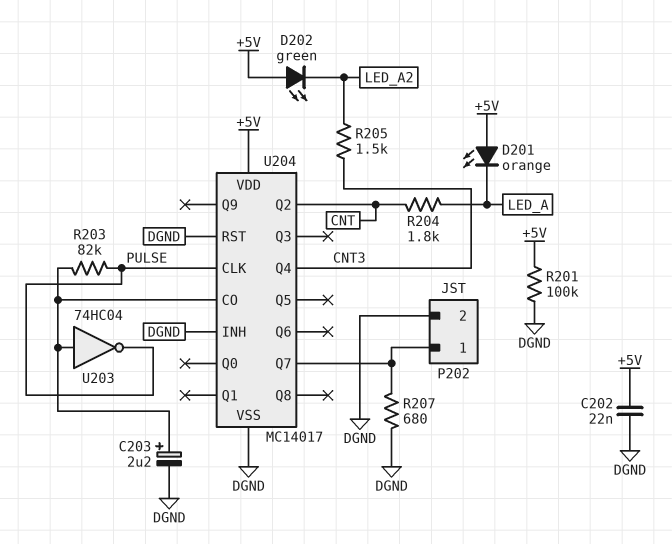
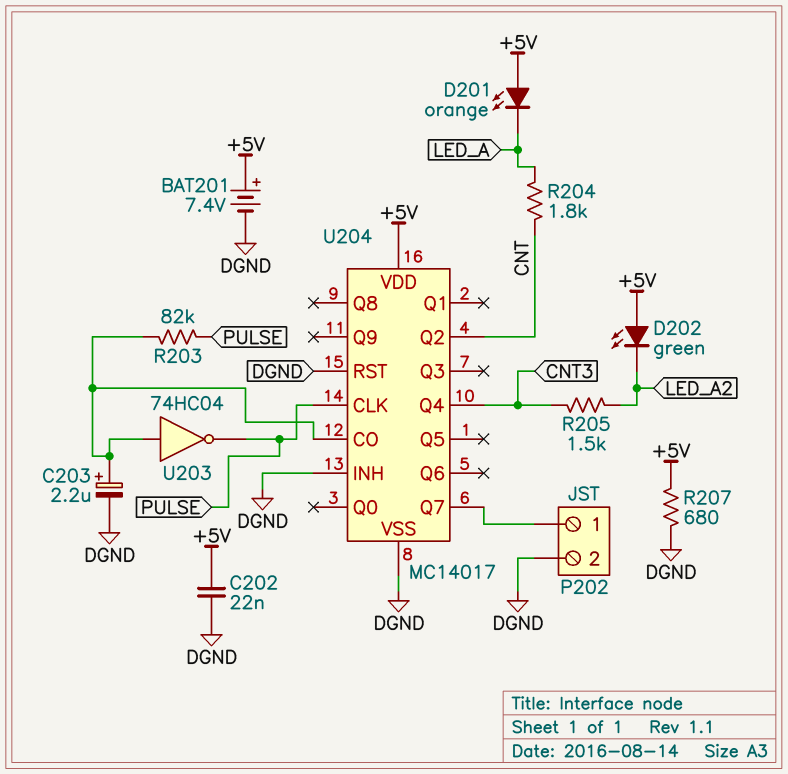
BAT201: none -> 7.4V (plus +5V, minus DGND)
R201: 100k (+5V, DGND) -> none
R207: 680 (DGND, P202/1) -> 680 (+5V, DGND)

